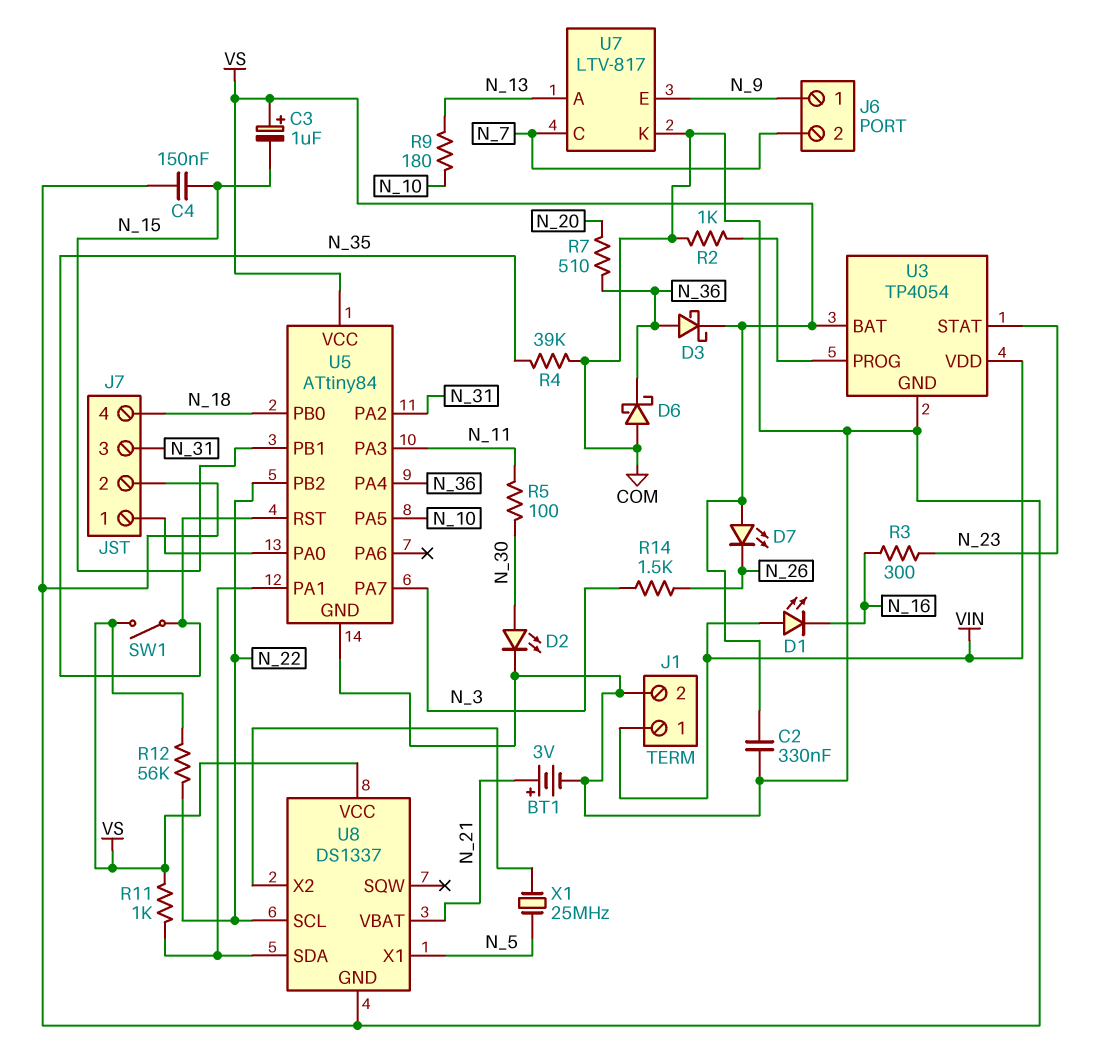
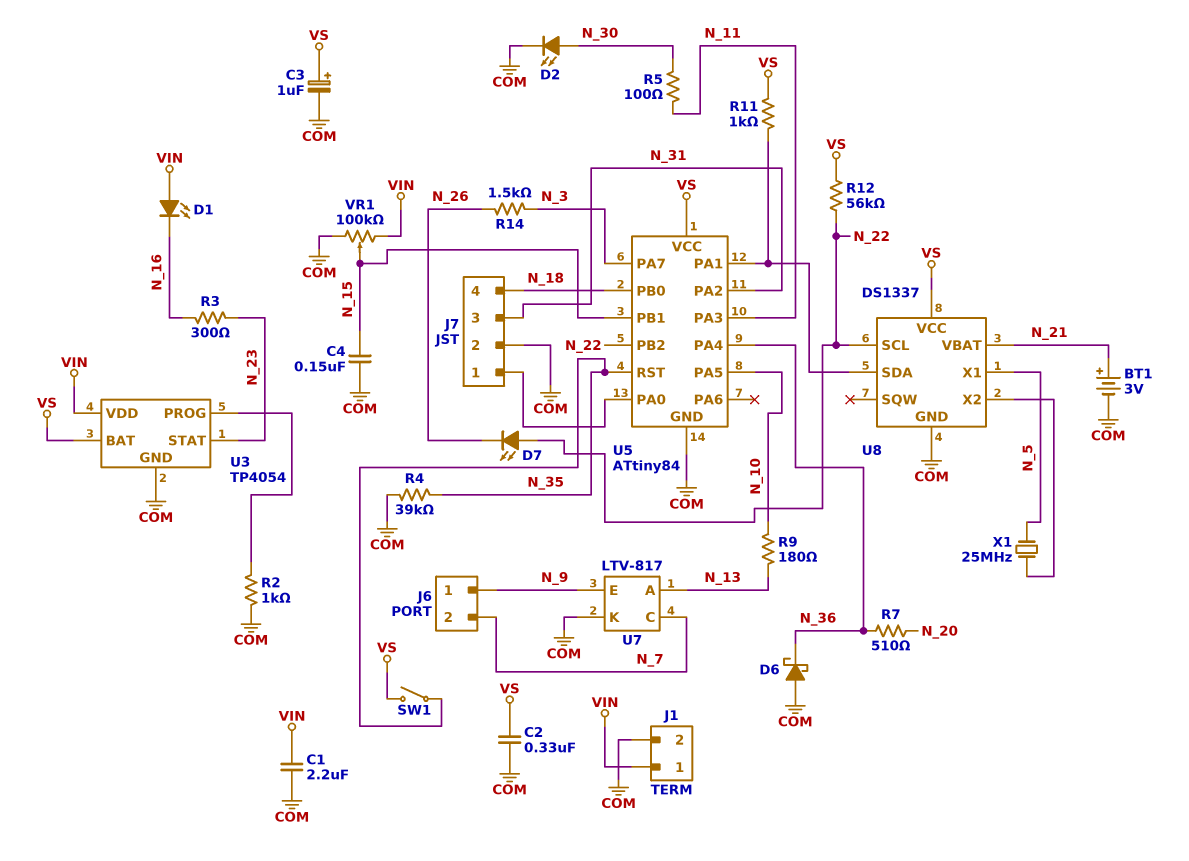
C1: none -> 2.2uF (COM, VIN)
C3: 1uF (plus VS, minus N_15) -> 1uF (plus VS, minus COM)
D3: schottky (A N_36, K VS) -> none
D7: LED (A VS, K N_26) -> LED (A N_22, K N_26)
VR1: none -> 100k (COM, VIN, wiper N_15)

